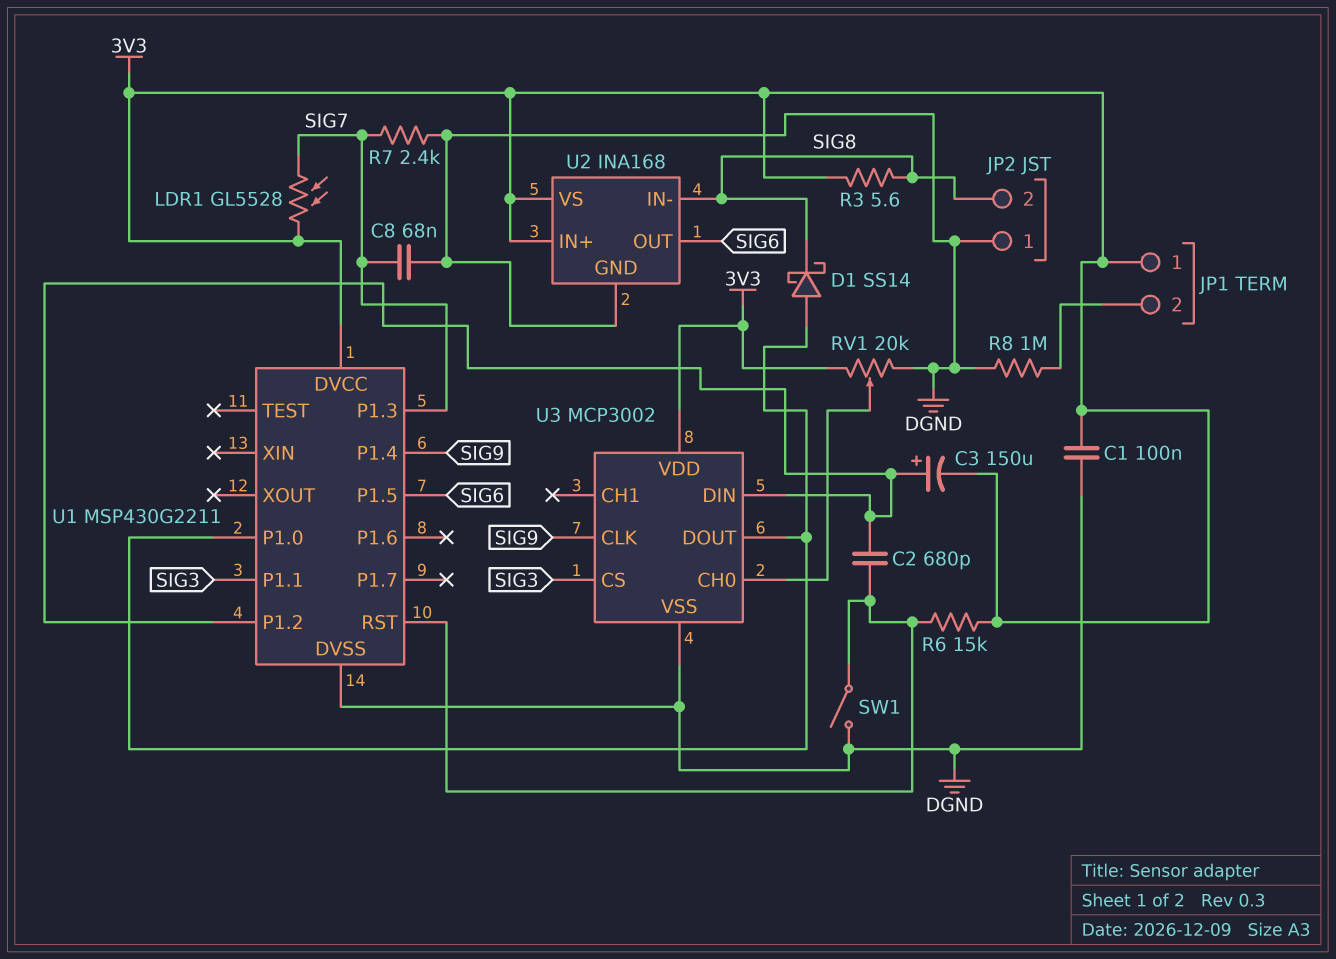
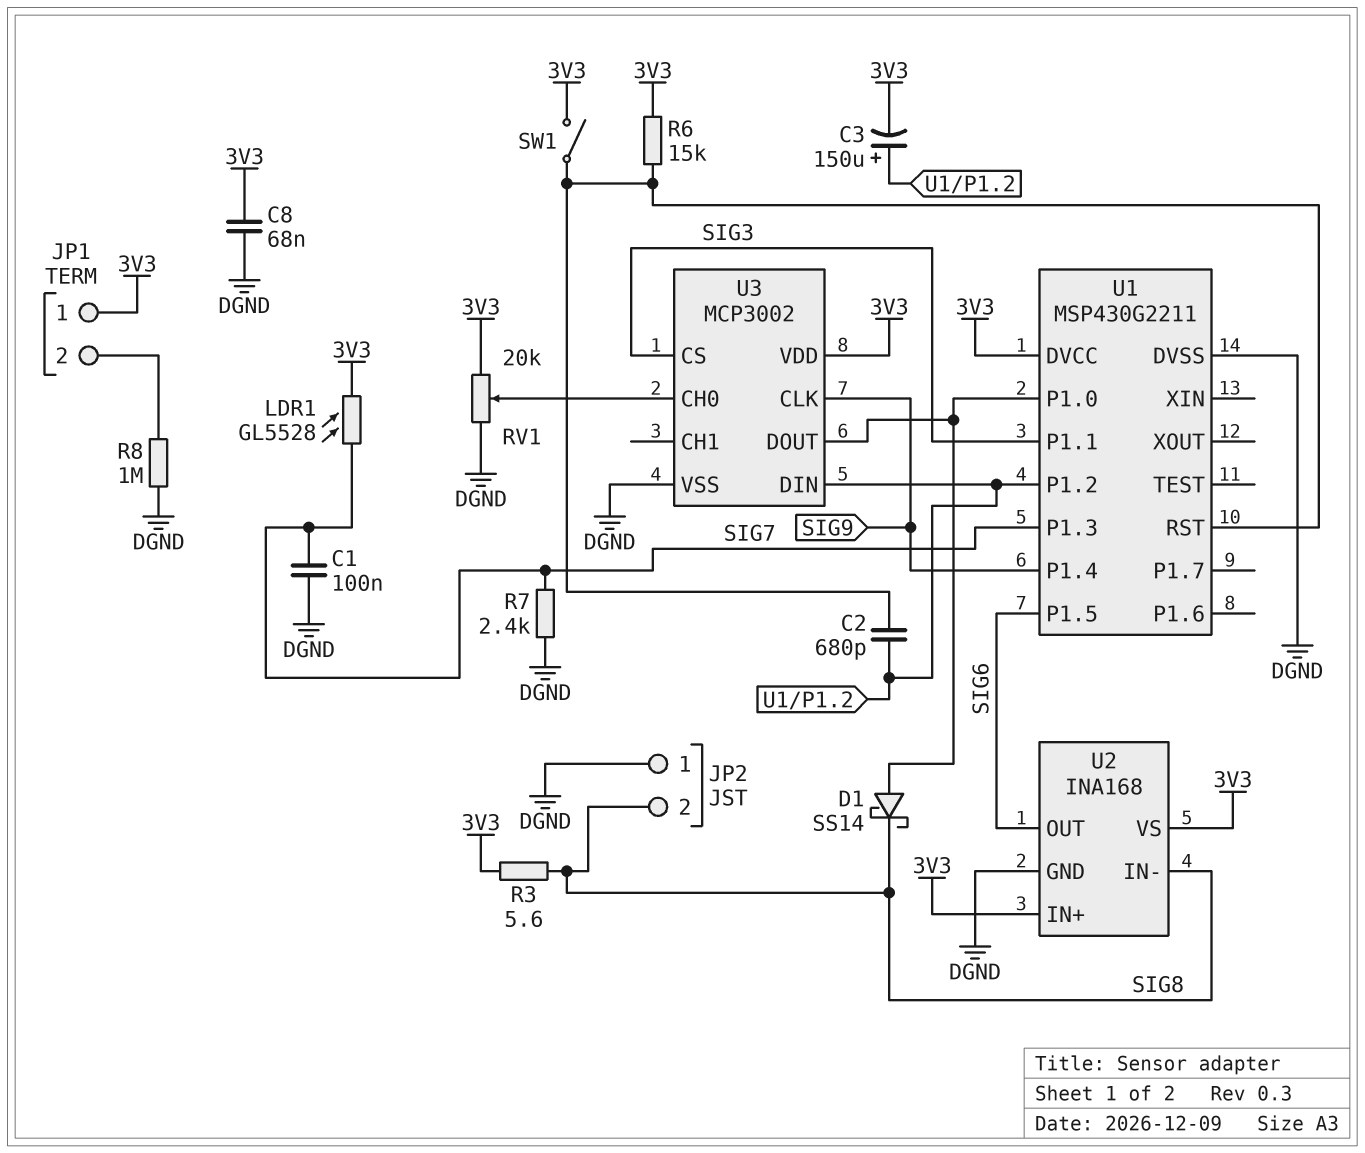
C1: 100nF (3V3, DGND) -> 100nF (DGND, SIG7)
C8: 68nF (DGND, SIG7) -> 68nF (3V3, DGND)
SW1: switch (DGND, U1/RST) -> switch (3V3, U1/RST)

